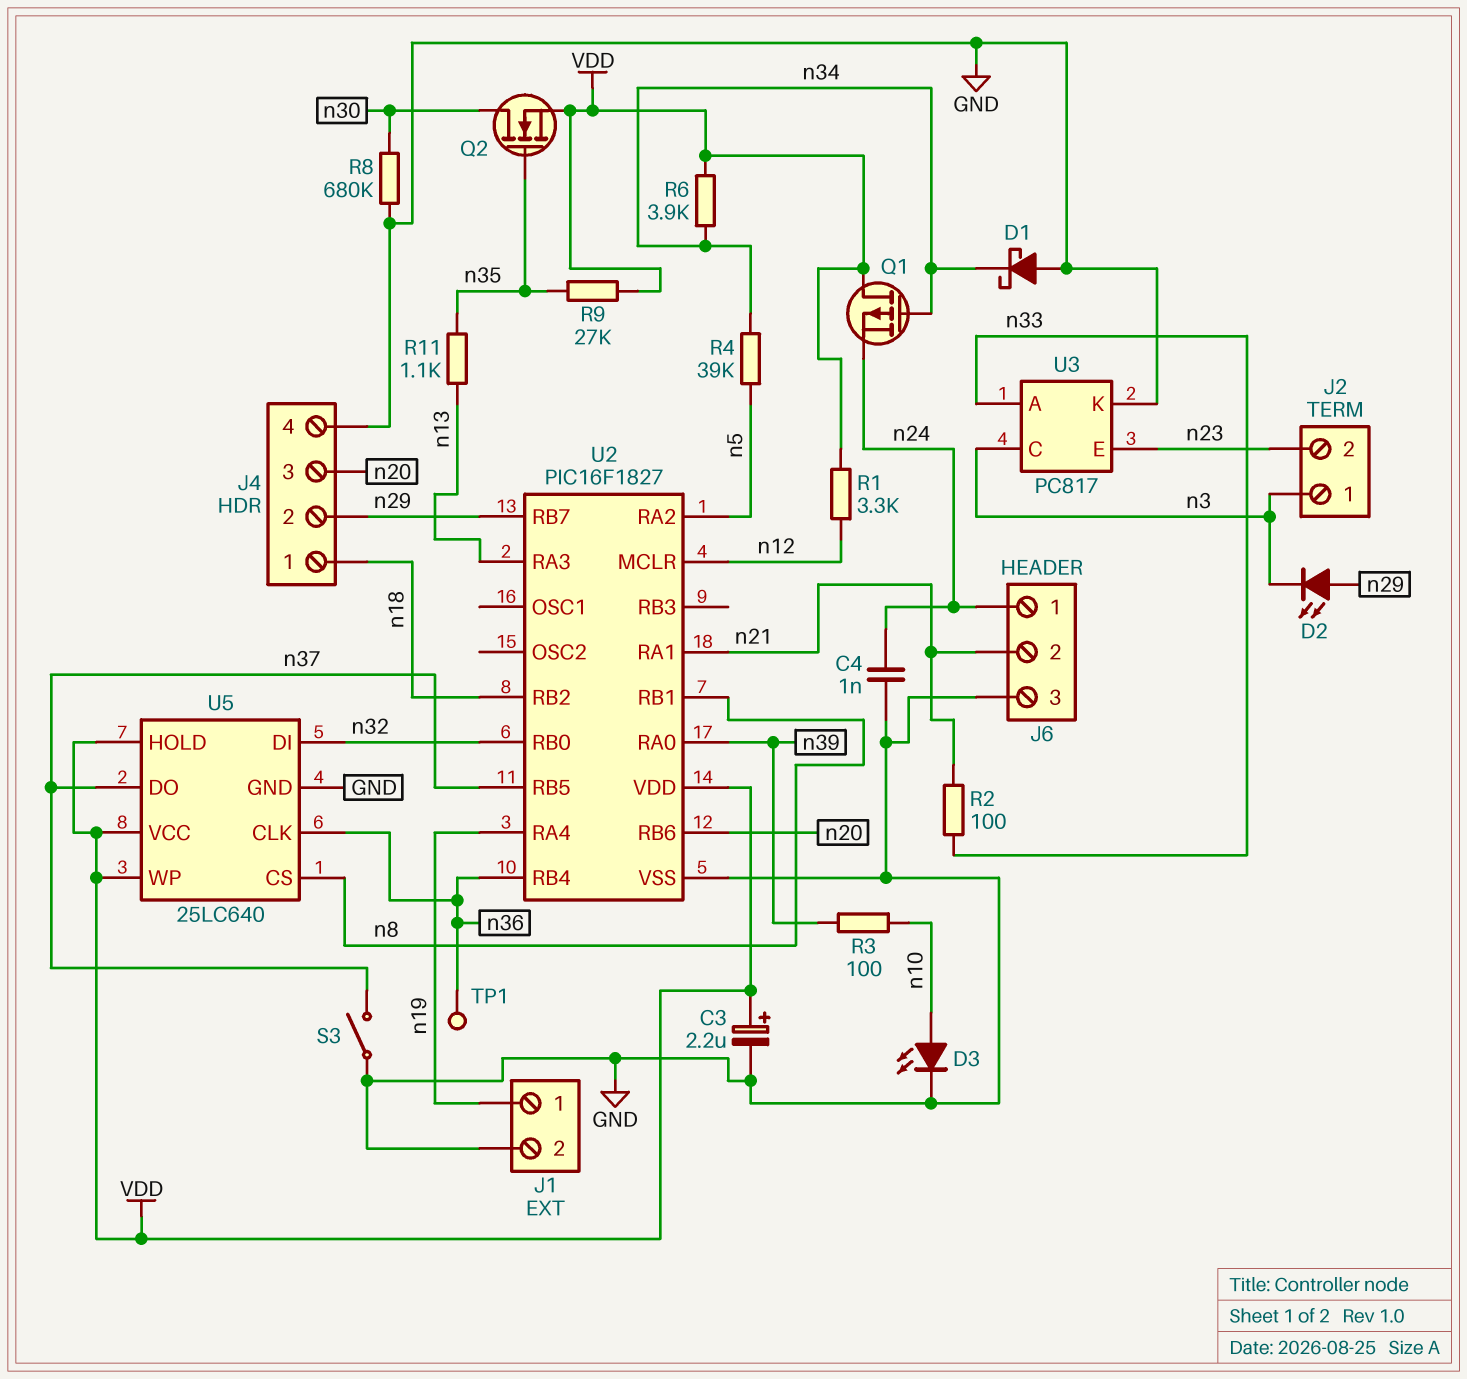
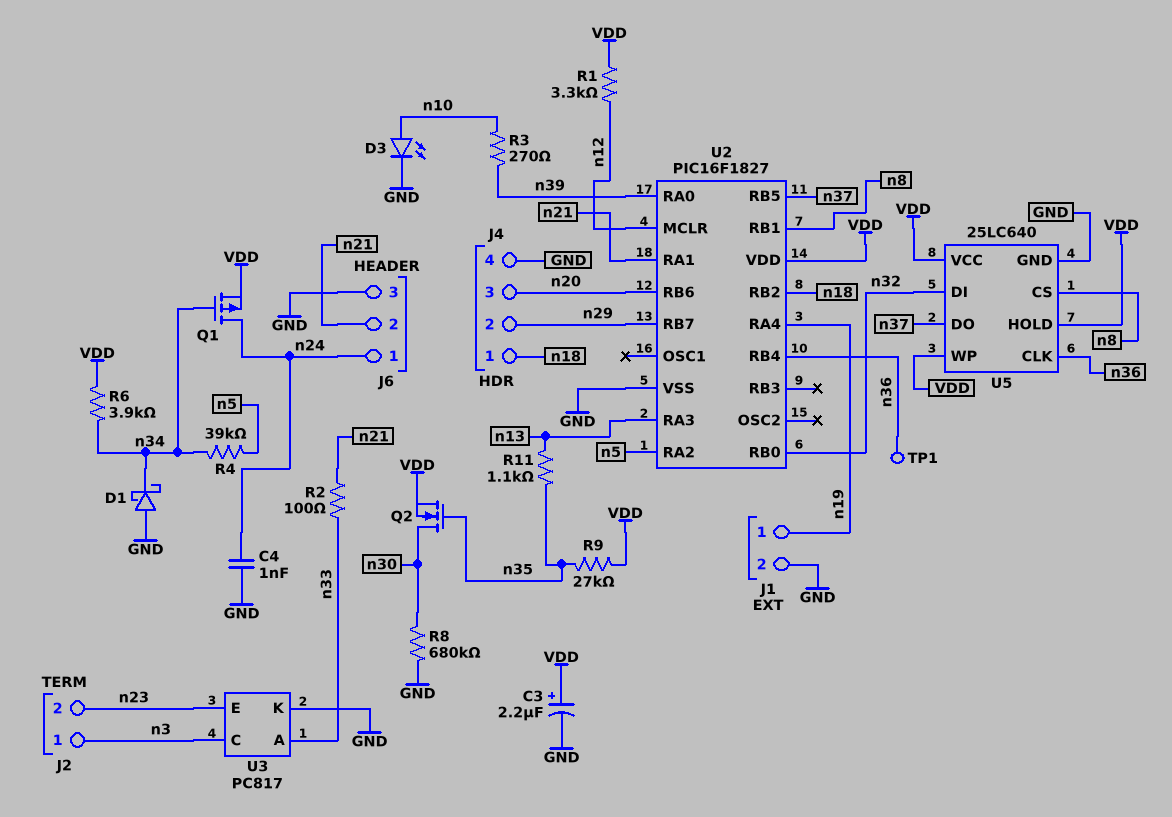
D2: LED (A n29, K n3) -> none
Q1: PMOS (G n34, D VDD, S n24) -> PMOS (G n34, D n24, S VDD)
R3: 100 (n10, n39) -> 270 (n10, n39)
S3: switch (GND, n37) -> none

